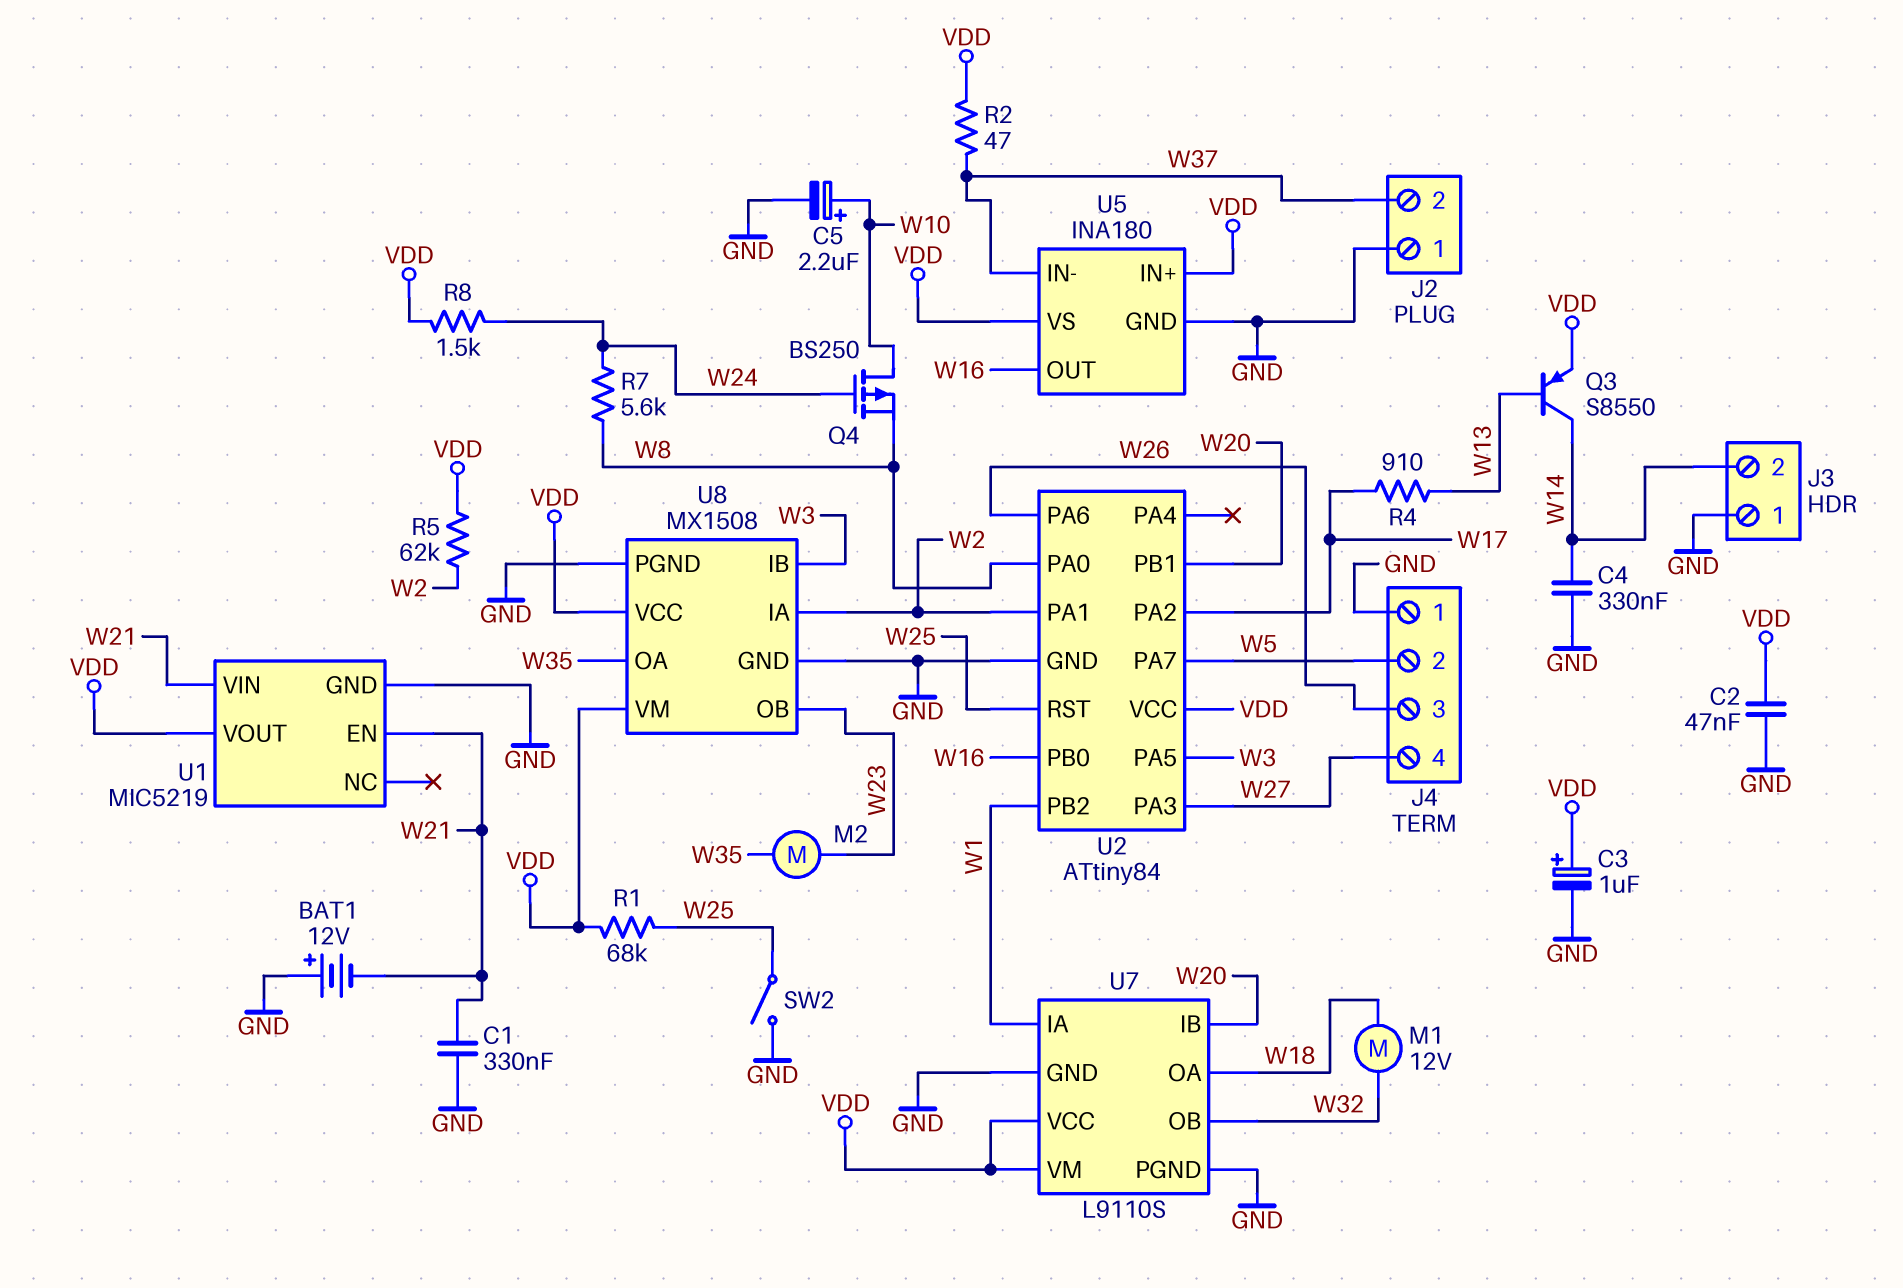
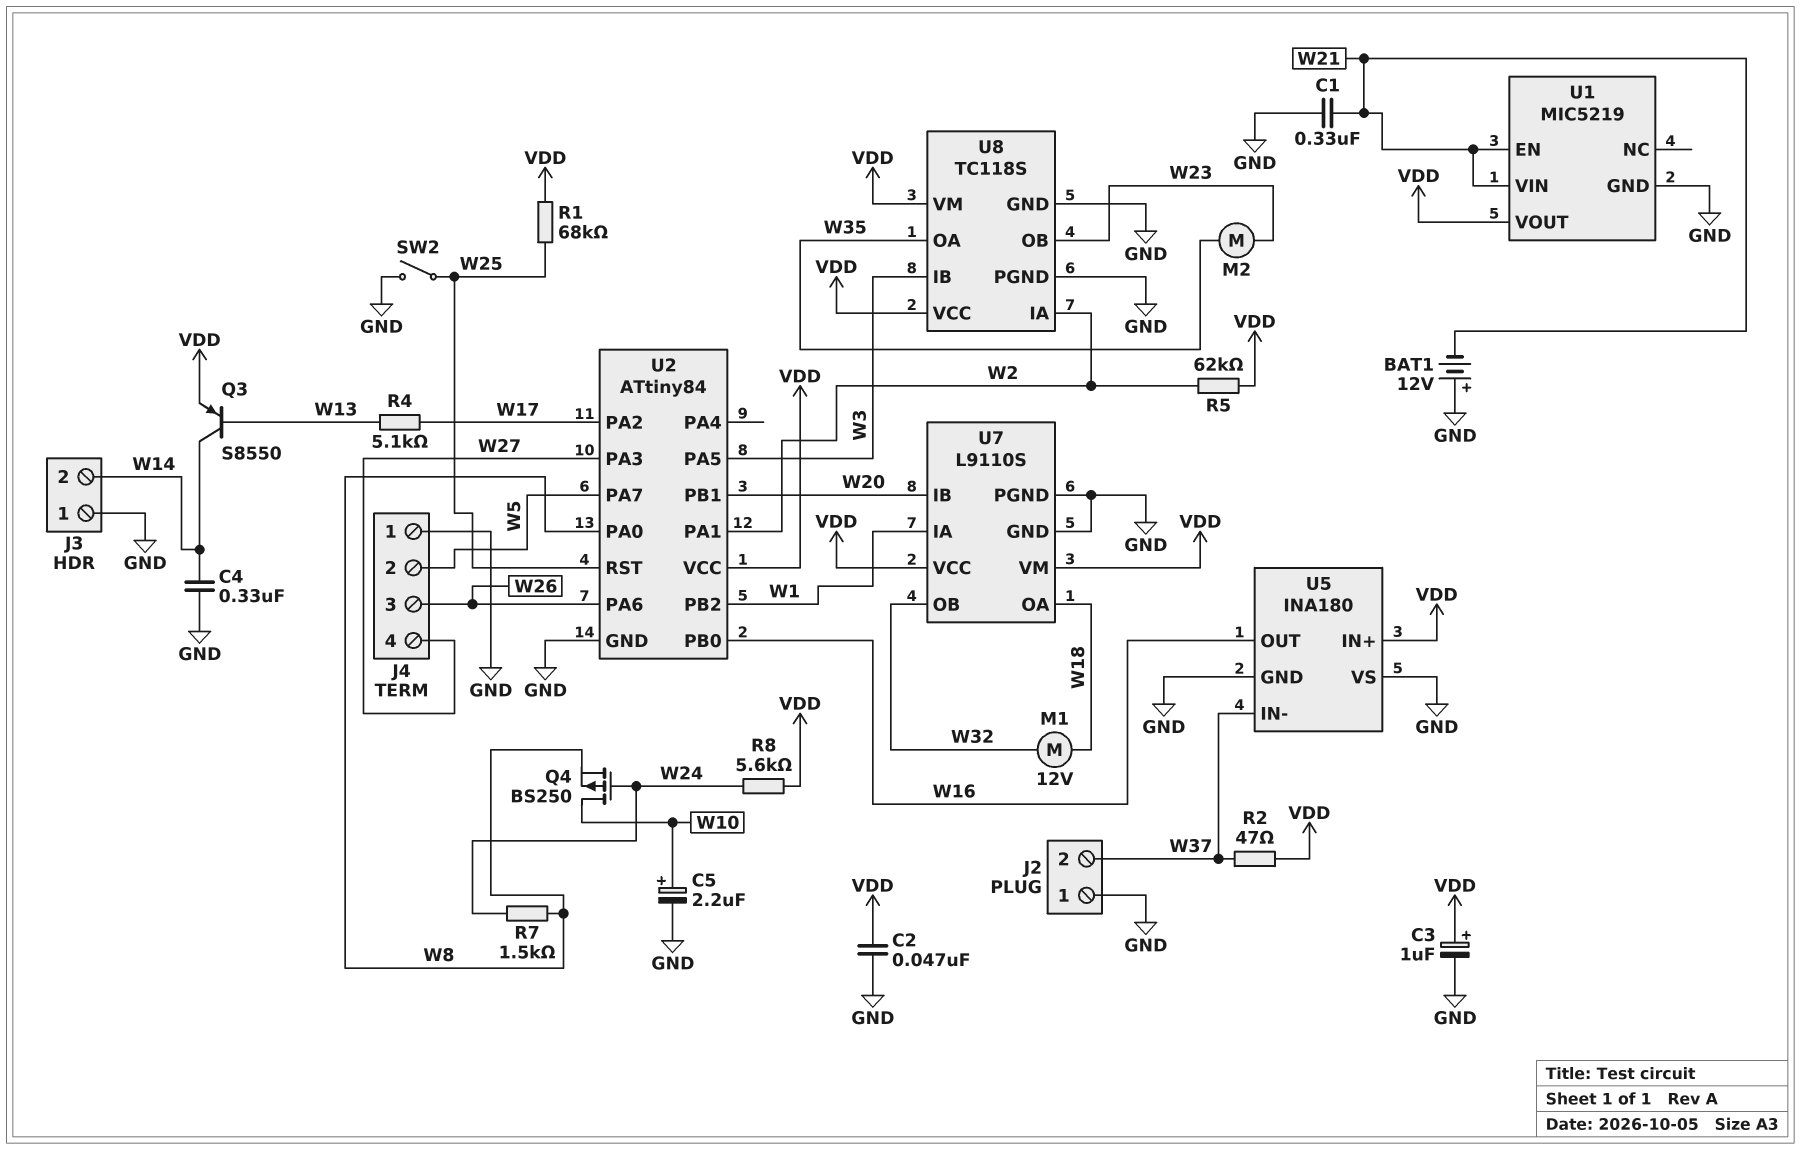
R4: 910 (W13, W17) -> 5.1k (W13, W17)
R7: 5.6k (W8, W24) -> 1.5k (W8, W24)
R8: 1.5k (VDD, W24) -> 5.6k (VDD, W24)
U5 pin VS: VDD -> GND
U8: MX1508 -> TC118S

